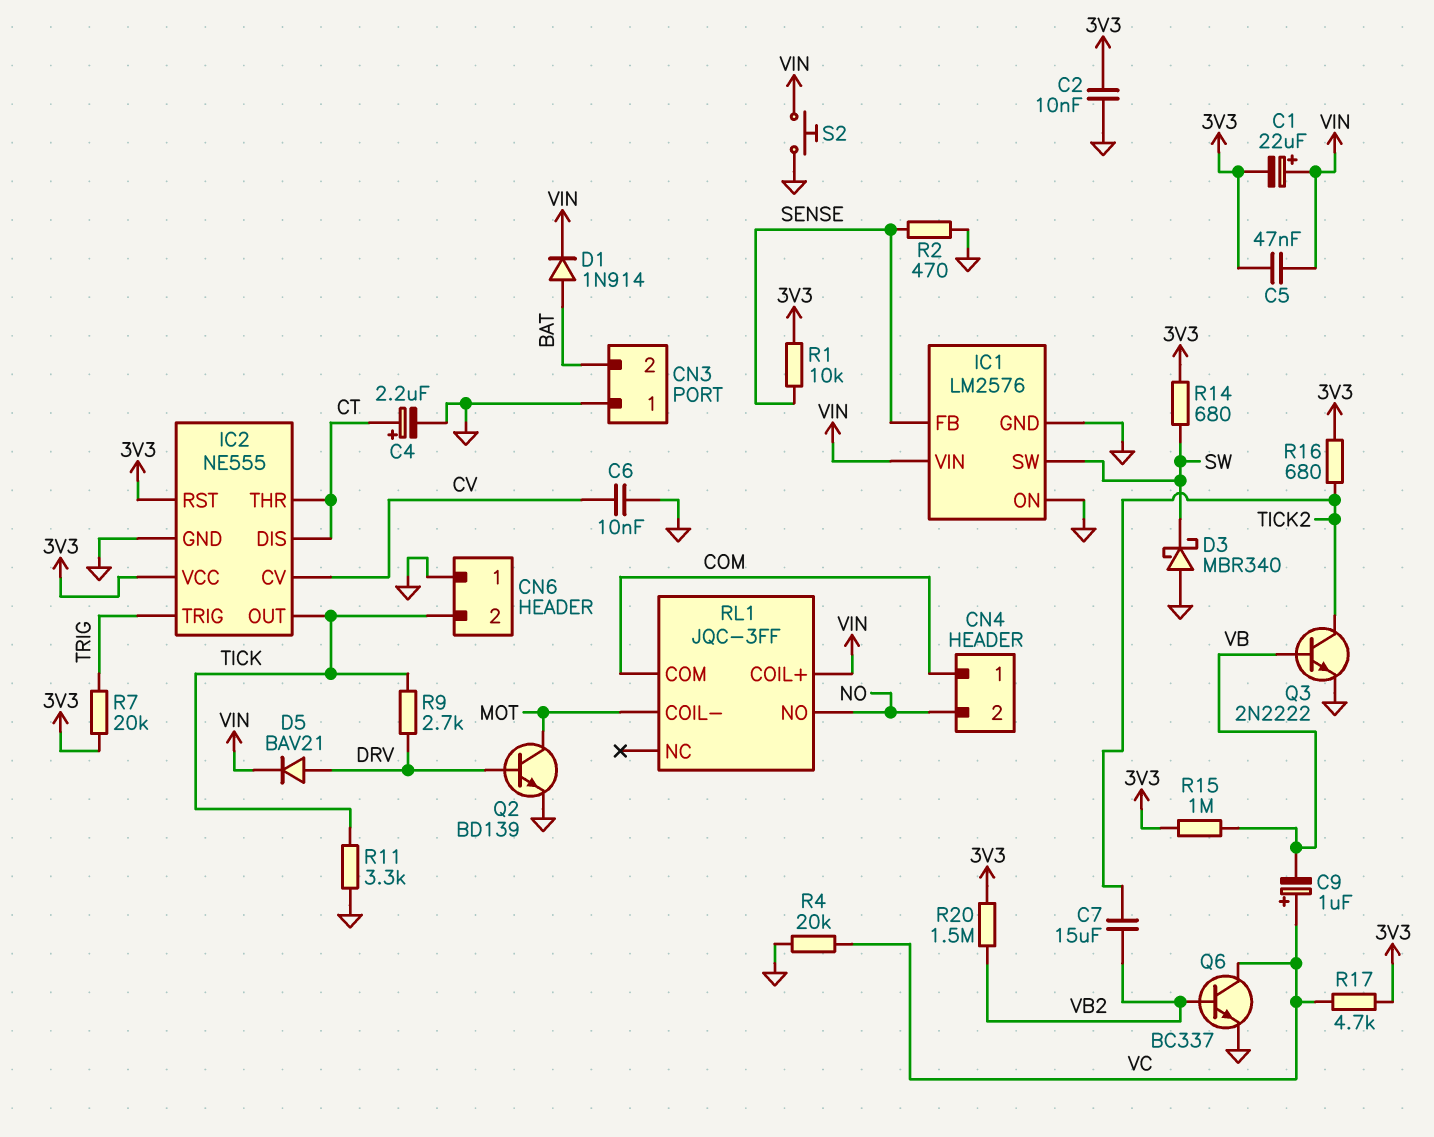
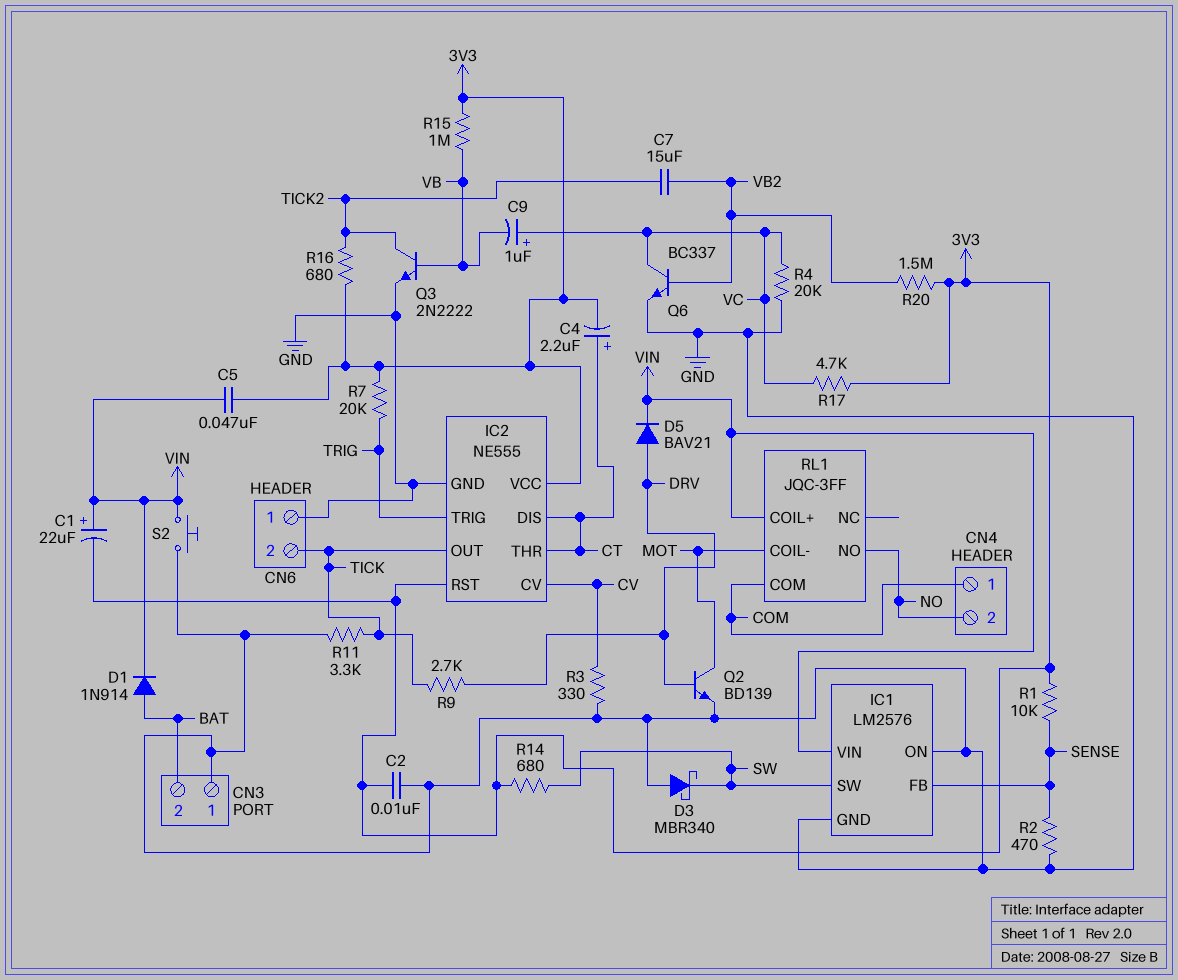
C4: 2.2uF (plus CT, minus GND) -> 2.2uF (plus CT, minus 3V3)
C6: 10nF (CV, GND) -> none
R3: none -> 330 (CV, GND)

